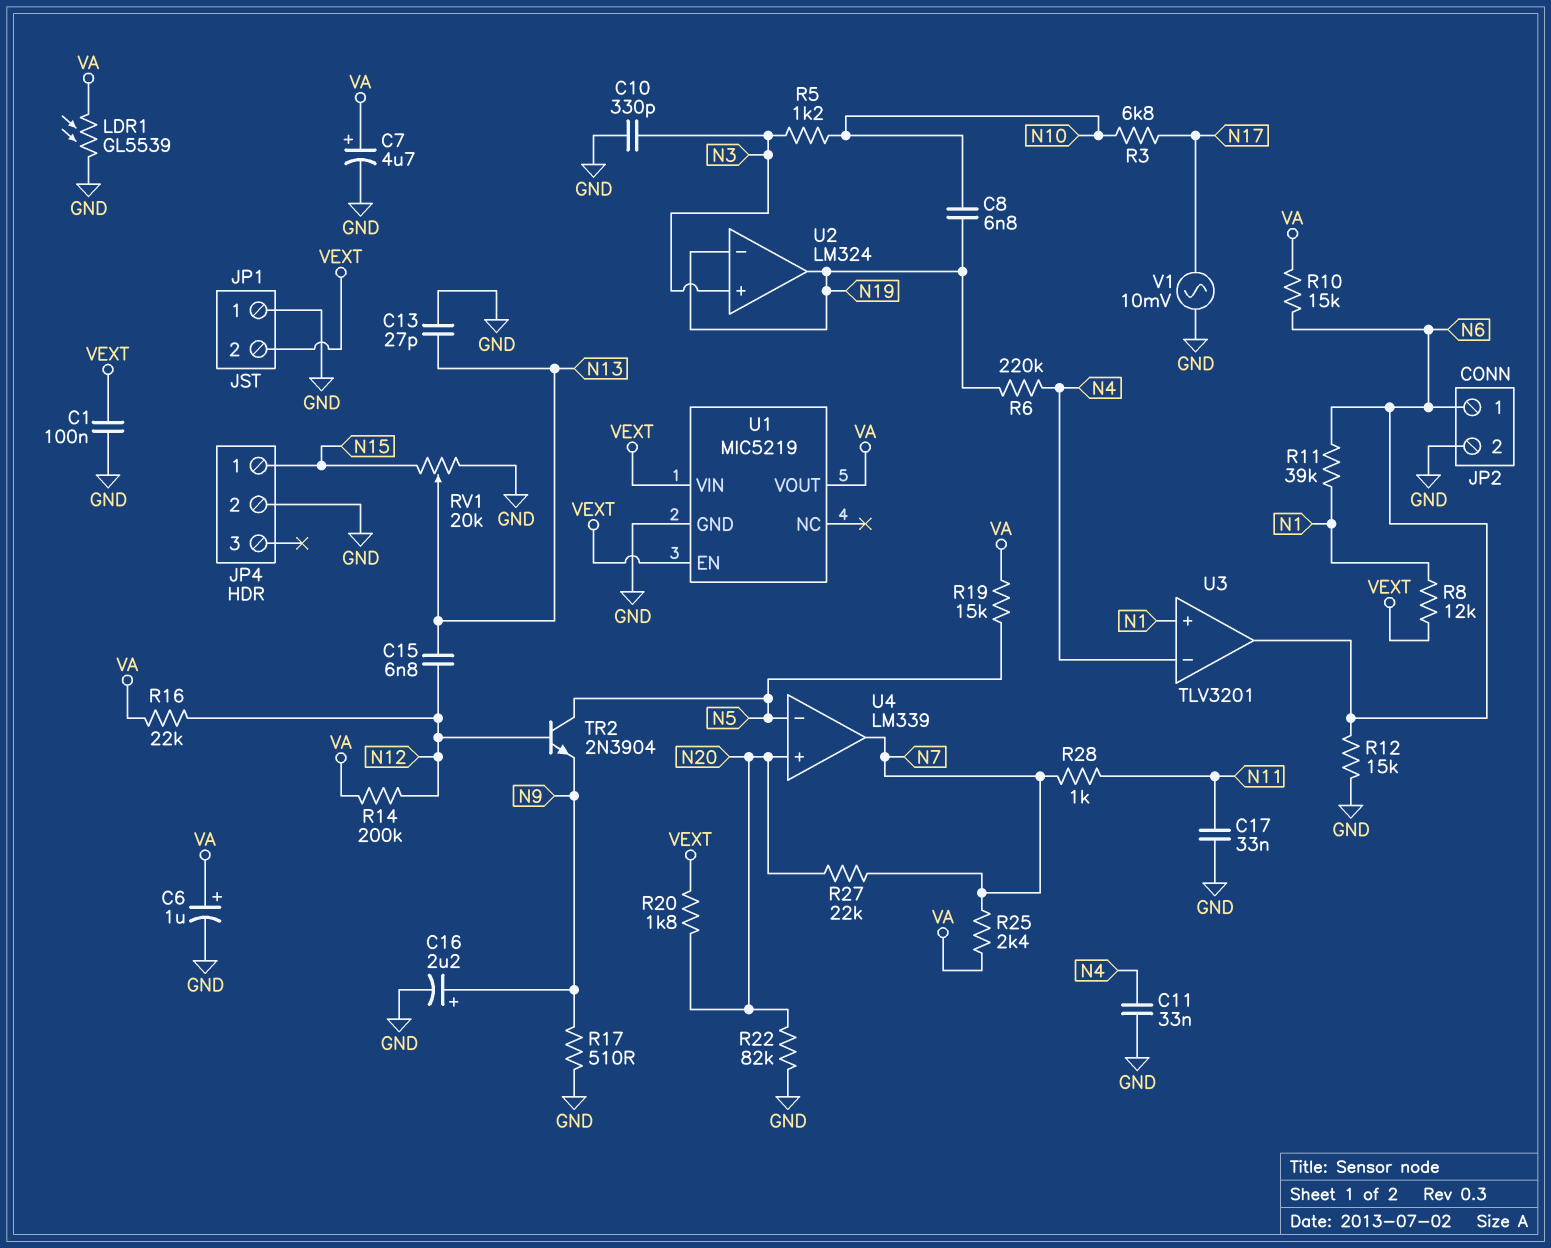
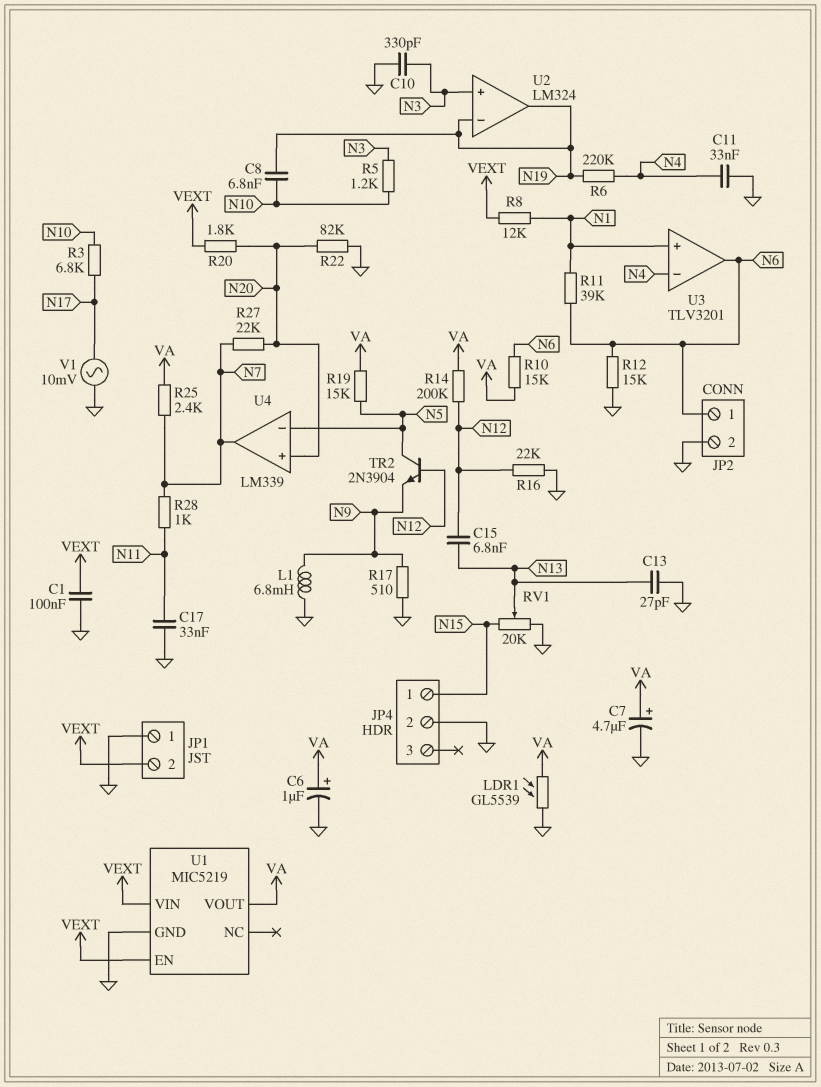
C16: 2.2uF (plus N9, minus GND) -> none
L1: none -> 6.8mH (GND, N9)
R16: 22k (N12, VA) -> 22k (GND, N12)

